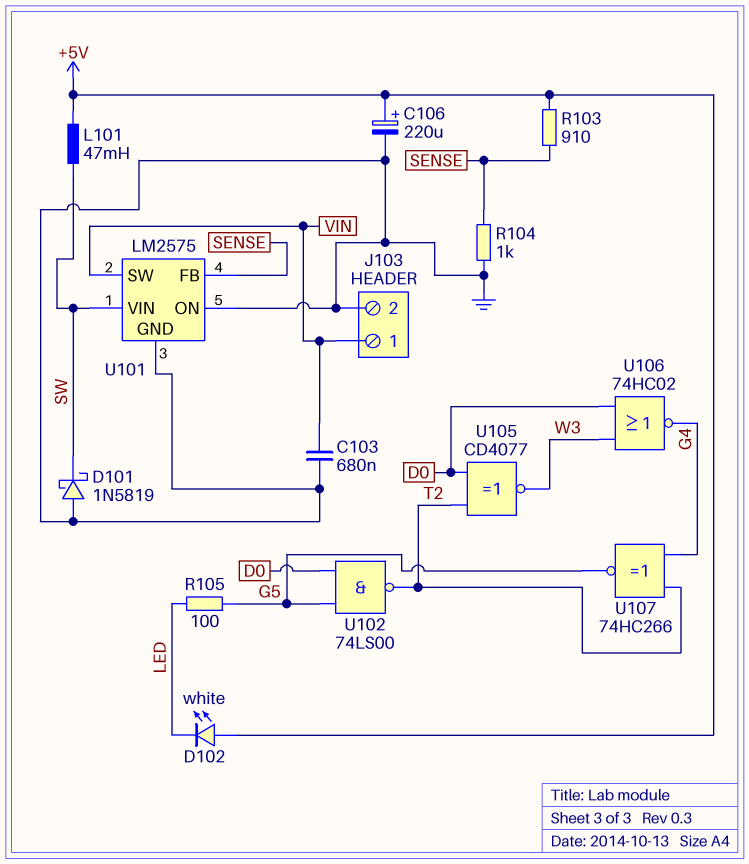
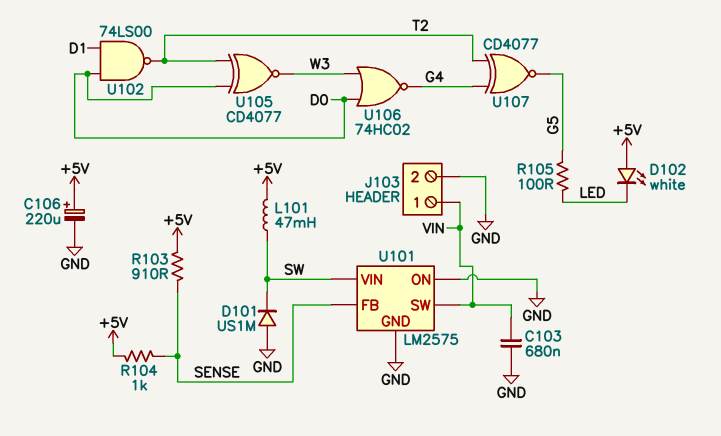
D101: schottky 1N5819 (A GND, K SW) -> diode US1M (A GND, K SW)
R104: 1k (GND, SENSE) -> 1k (+5V, SENSE)
U102: NAND 74LS00 (in D0, in G5, out T2) -> NAND 74LS00 (in D0, in D1, out T2)
U107: XNOR 74HC266 (in G4, in T2, out G5) -> XNOR CD4077 (in G4, in T2, out G5)

